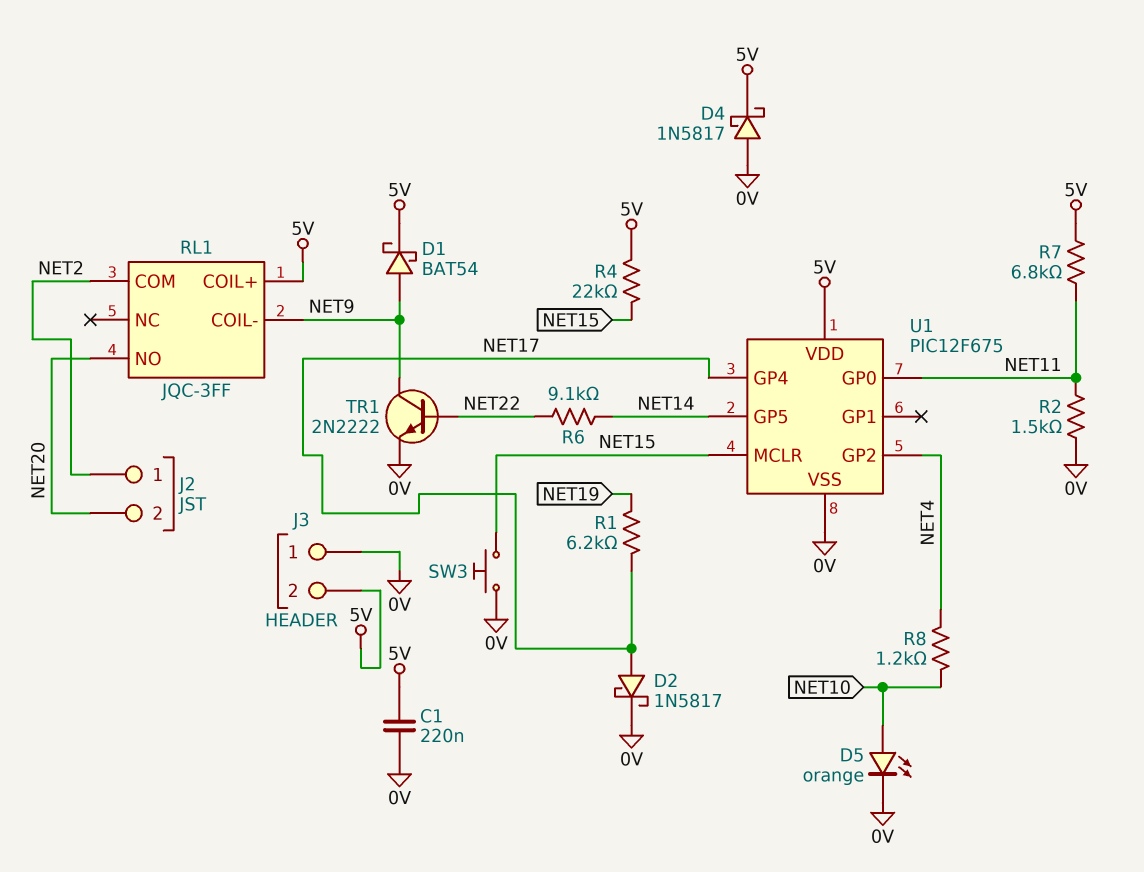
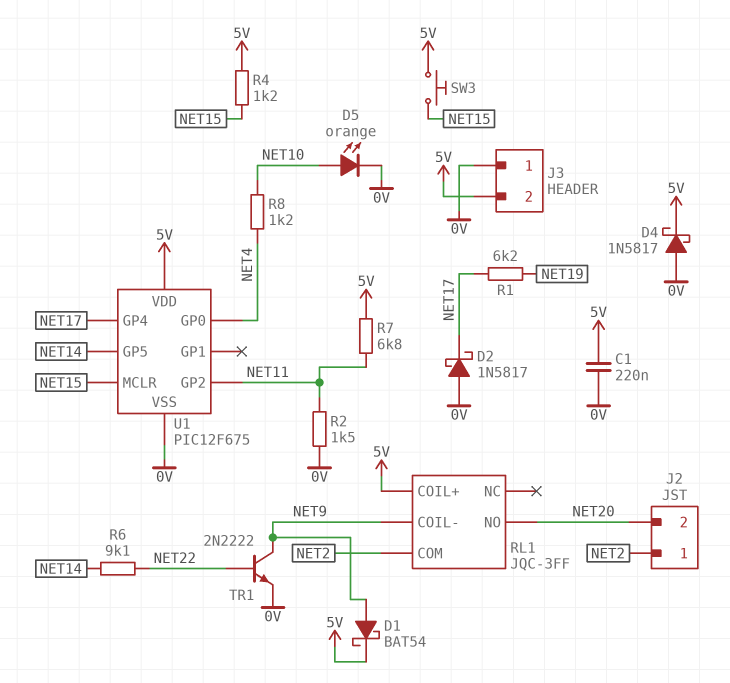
D2: schottky 1N5817 (A NET17, K 0V) -> schottky 1N5817 (A 0V, K NET17)
R4: 22k (5V, NET15) -> 1.2k (5V, NET15)
SW3: button (0V, NET15) -> button (5V, NET15)
U1 pin GP0: NET11 -> NET4
U1 pin GP2: NET4 -> NET11

